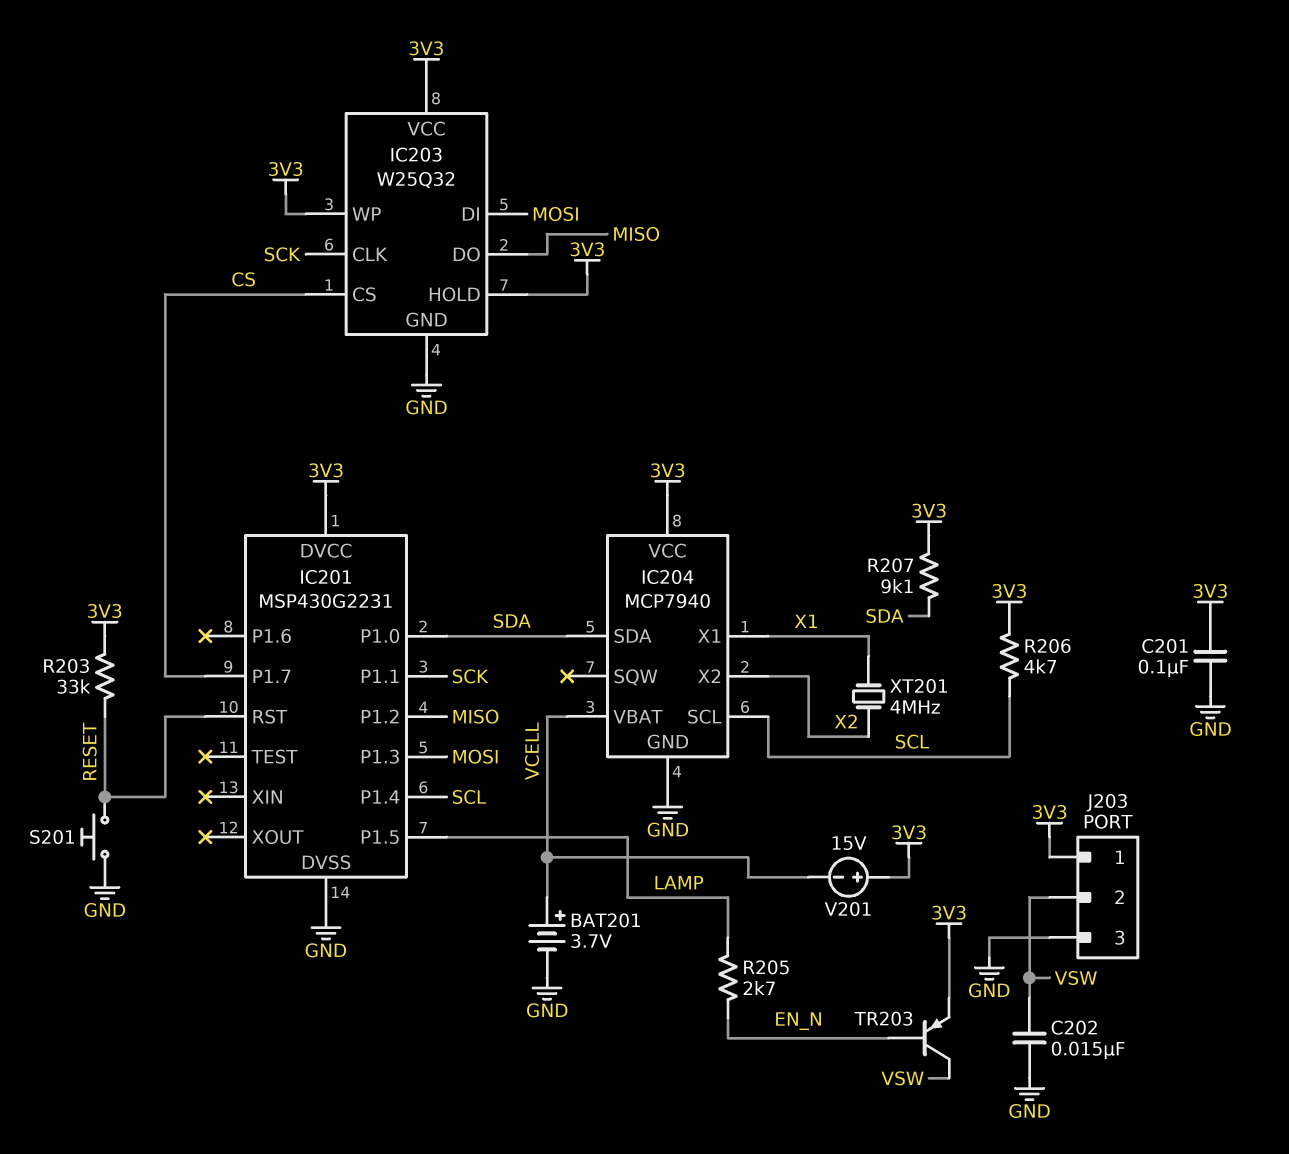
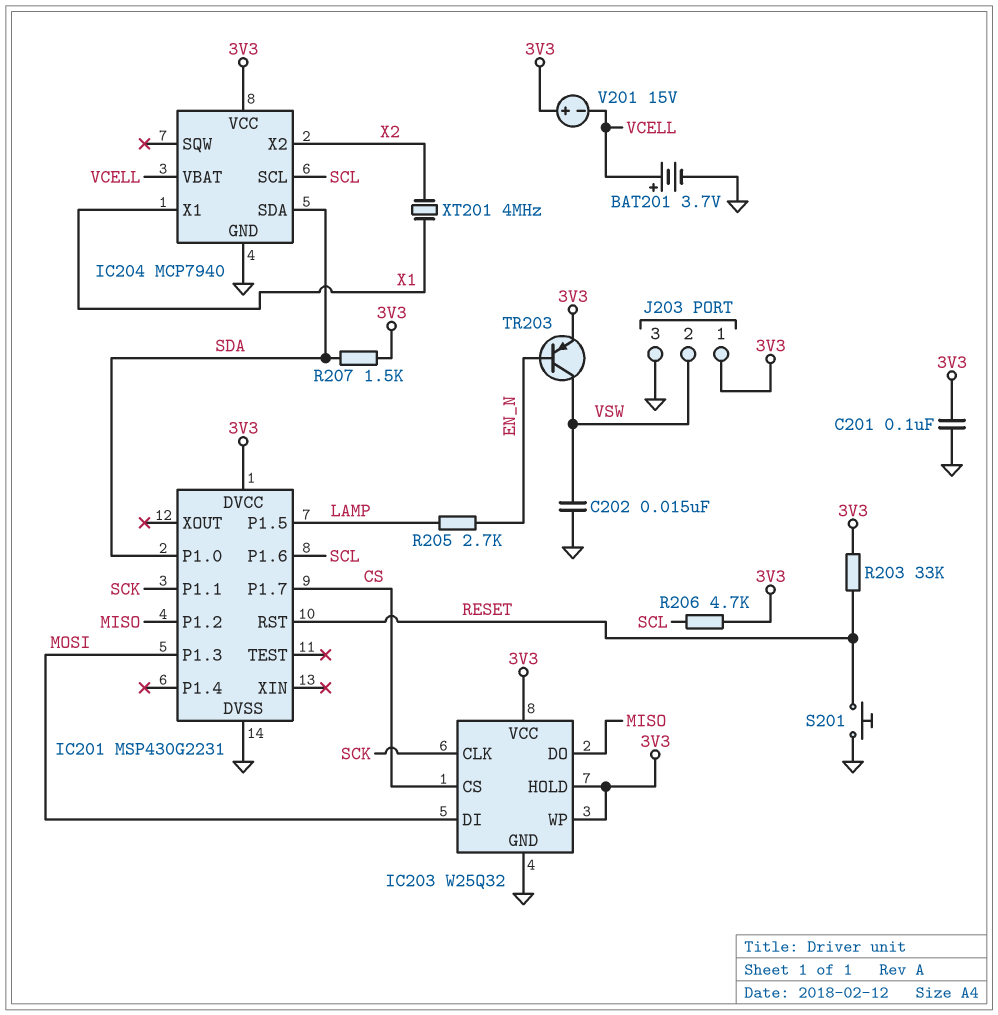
IC201 pin P1.4: SCL -> none
IC201 pin P1.6: none -> SCL
R207: 9.1k (3V3, SDA) -> 1.5k (3V3, SDA)

